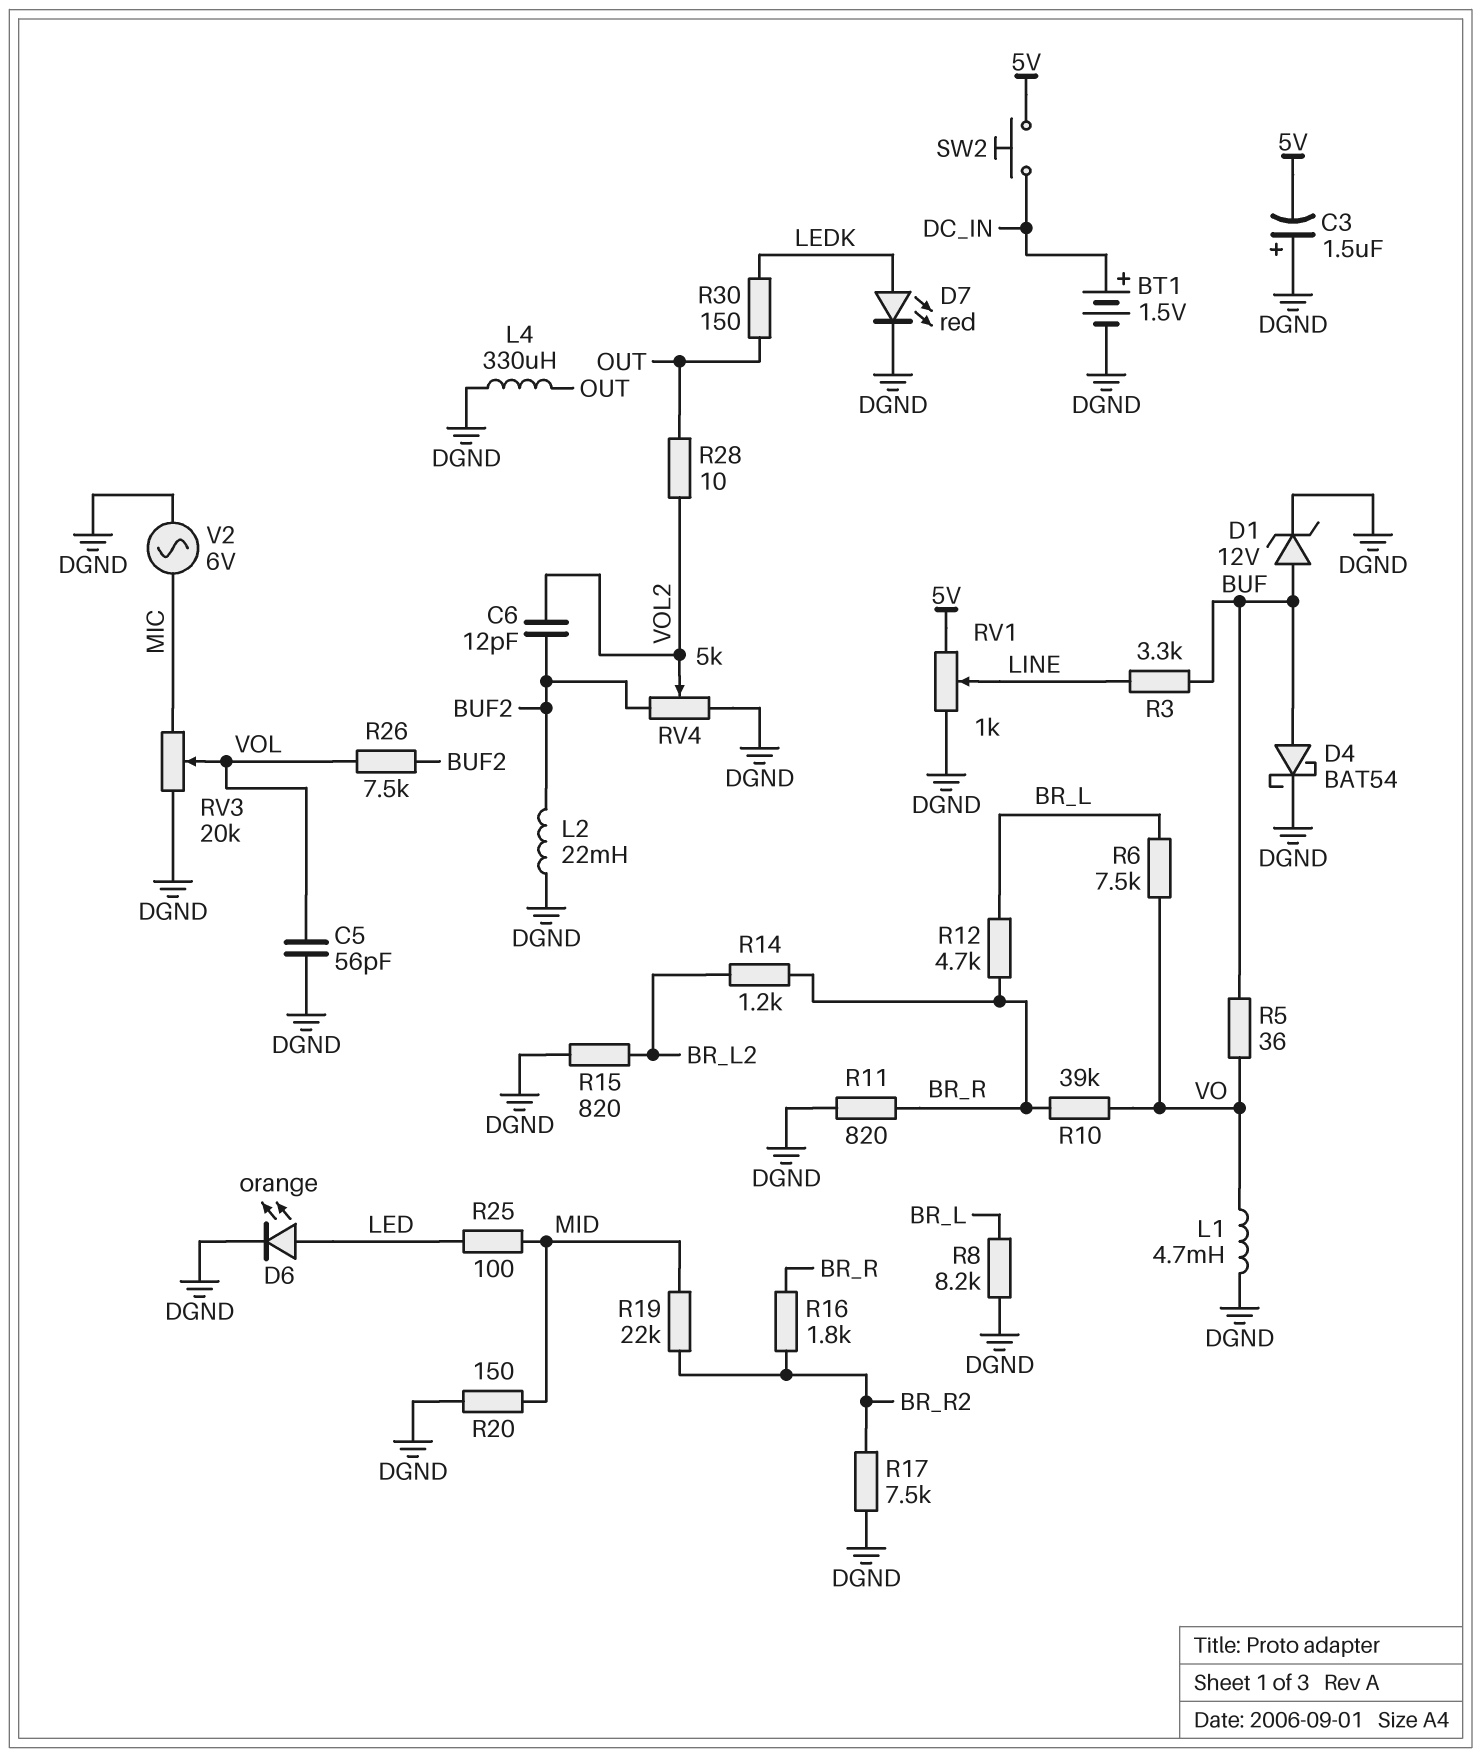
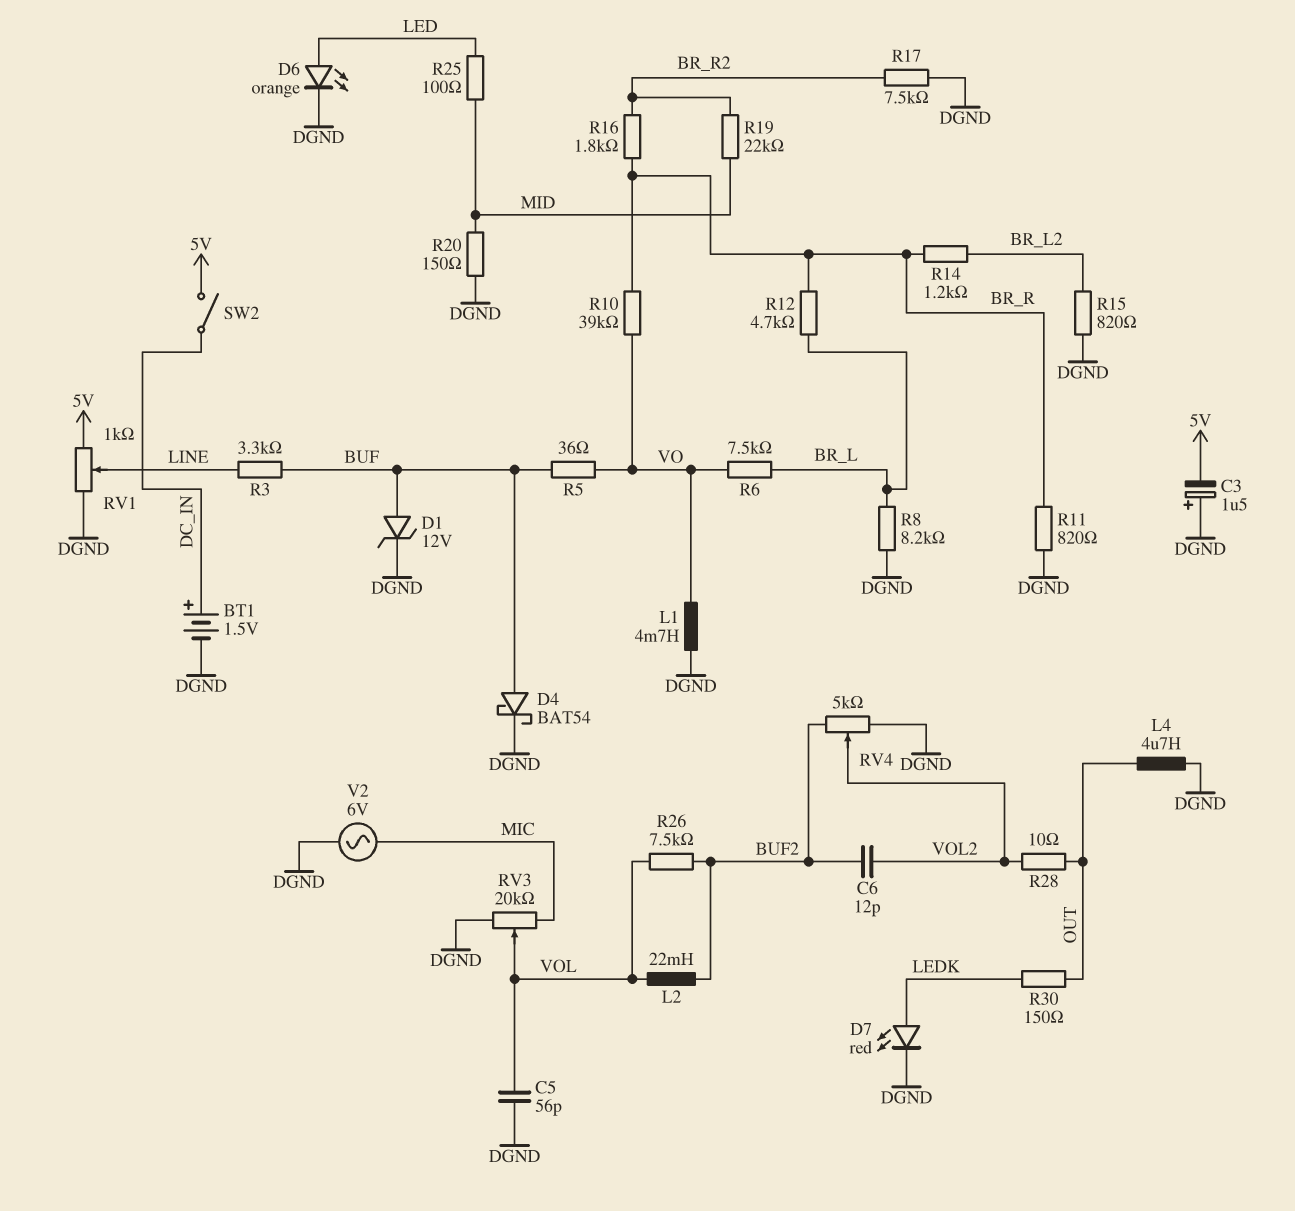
L2: 22mH (BUF2, DGND) -> 22mH (BUF2, VOL)
L4: 330uH (DGND, OUT) -> 4.7uH (DGND, OUT)
SW2: button (5V, DC_IN) -> switch (5V, DC_IN)

